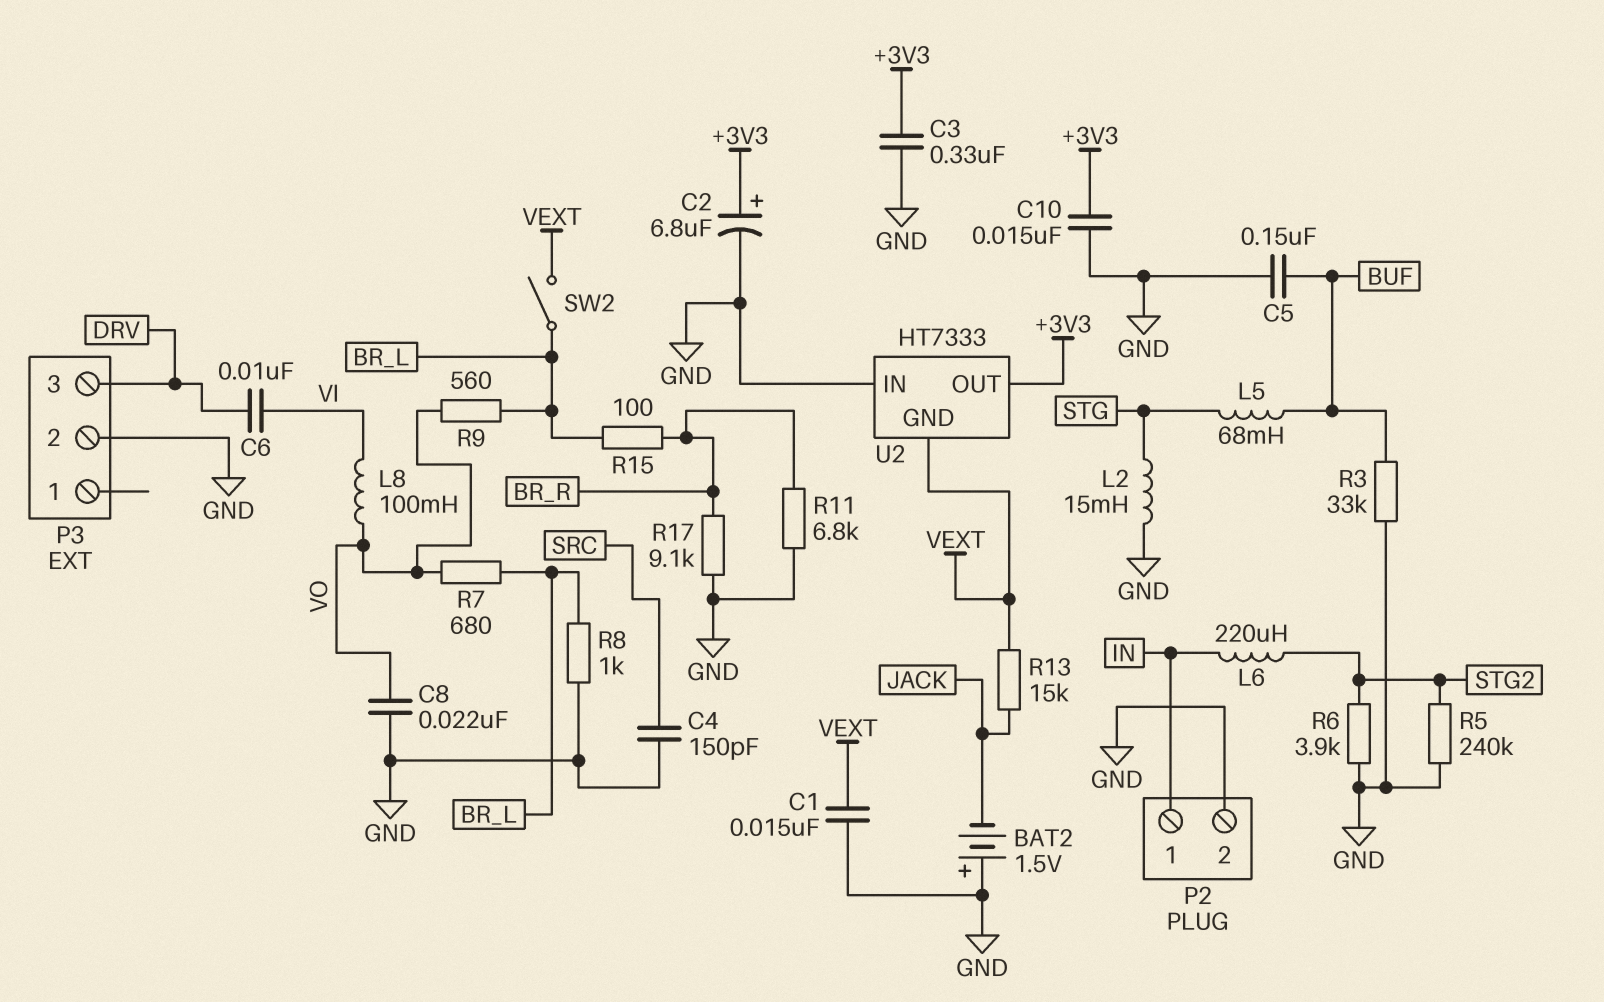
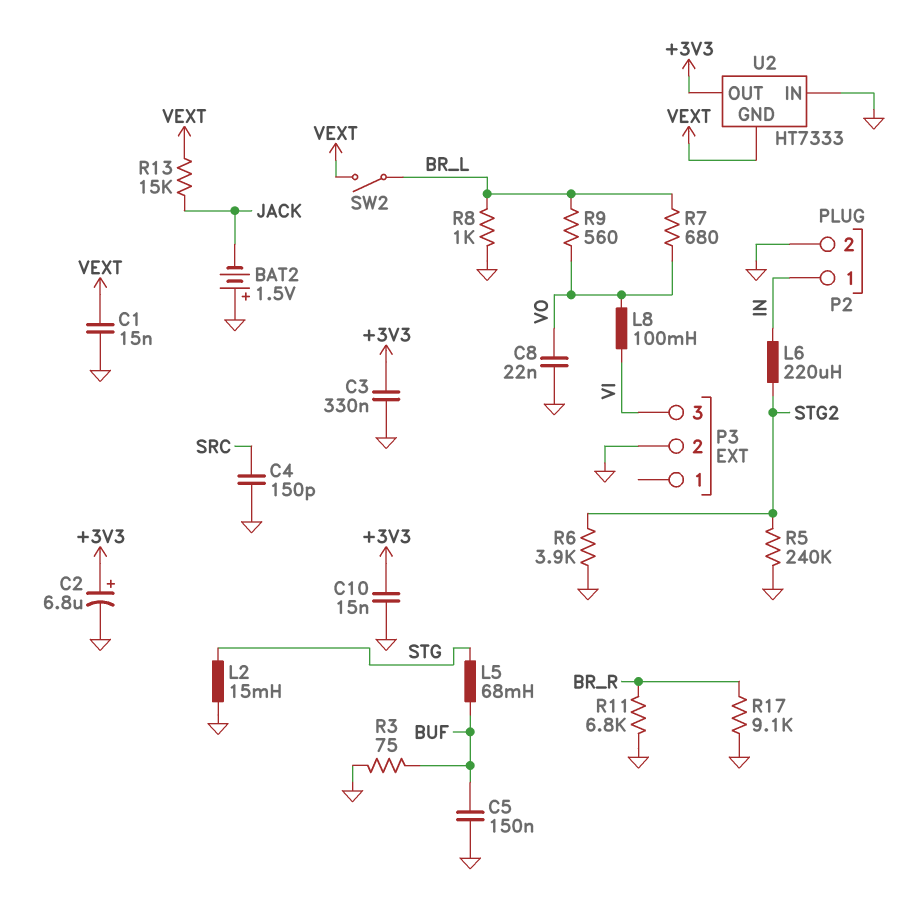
C6: 10nF (DRV, VI) -> none
P3 pin 3: DRV -> VI
R3: 33k (BUF, GND) -> 75 (BUF, GND)
R15: 100 (BR_L, BR_R) -> none

